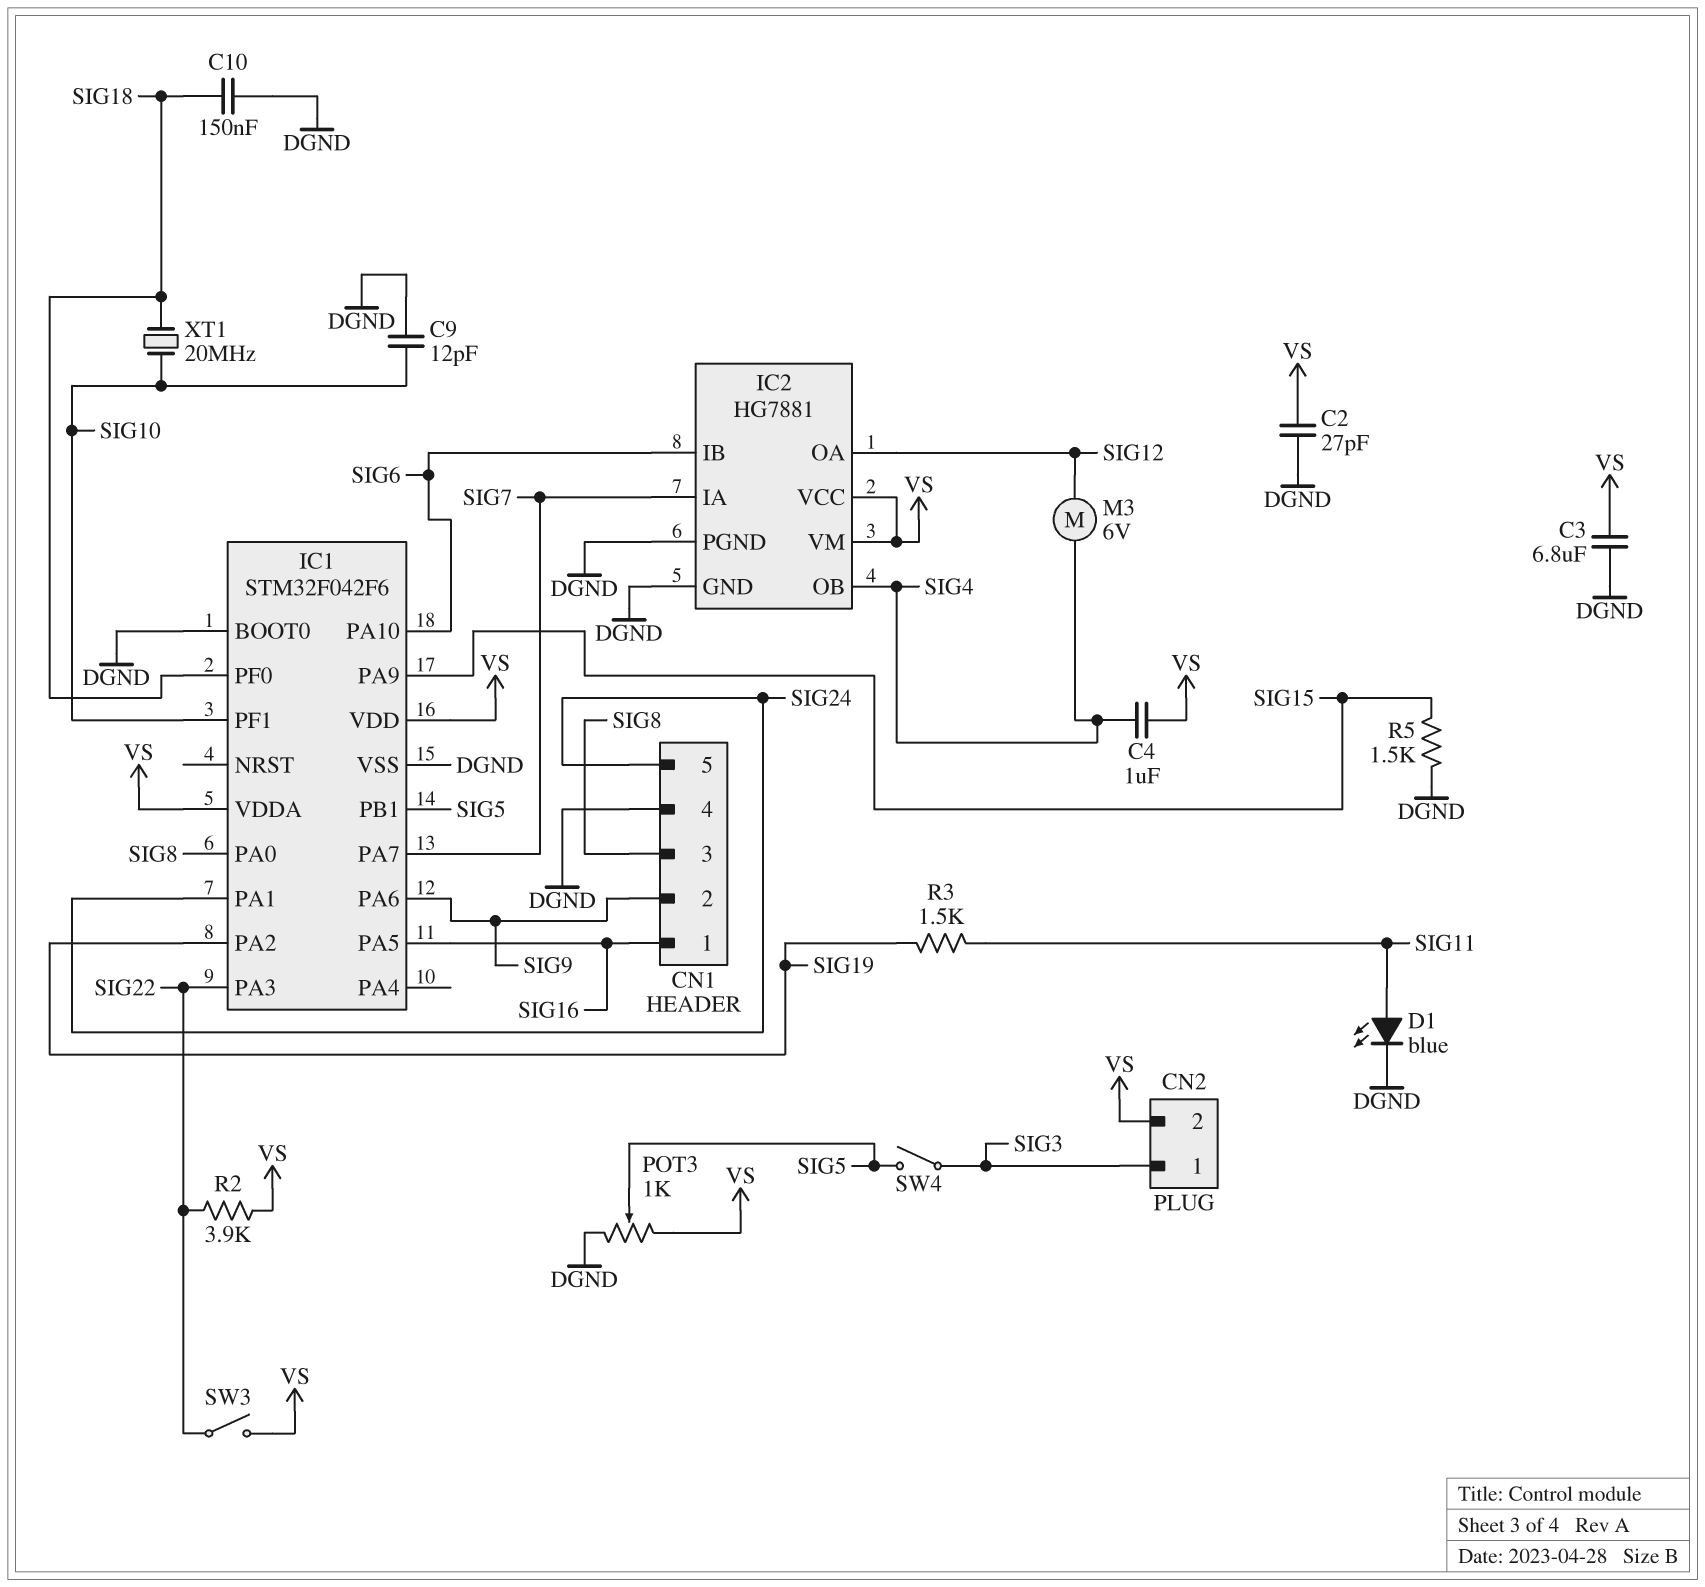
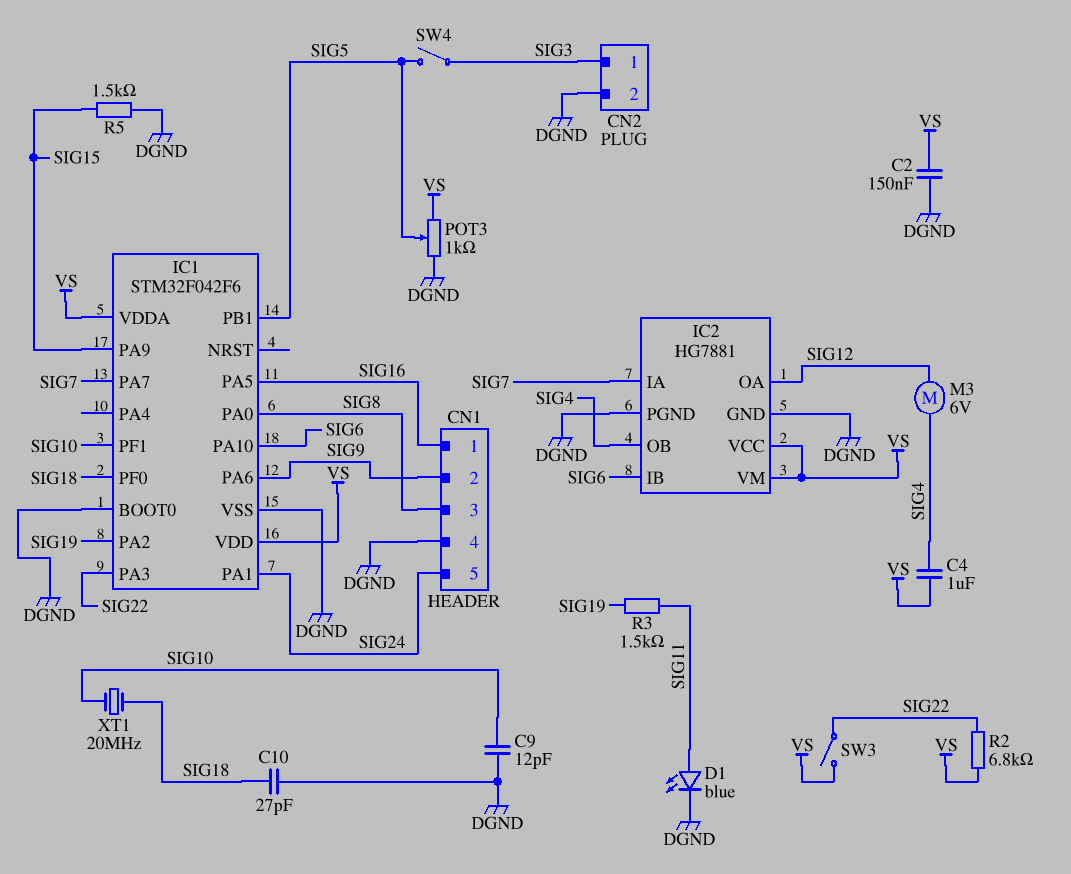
C2: 27pF (DGND, VS) -> 150nF (DGND, VS)
C3: 6.8uF (DGND, VS) -> none
C10: 150nF (DGND, SIG18) -> 27pF (DGND, SIG18)
CN2 pin 2: VS -> DGND
R2: 3.9k (SIG22, VS) -> 6.8k (SIG22, VS)

